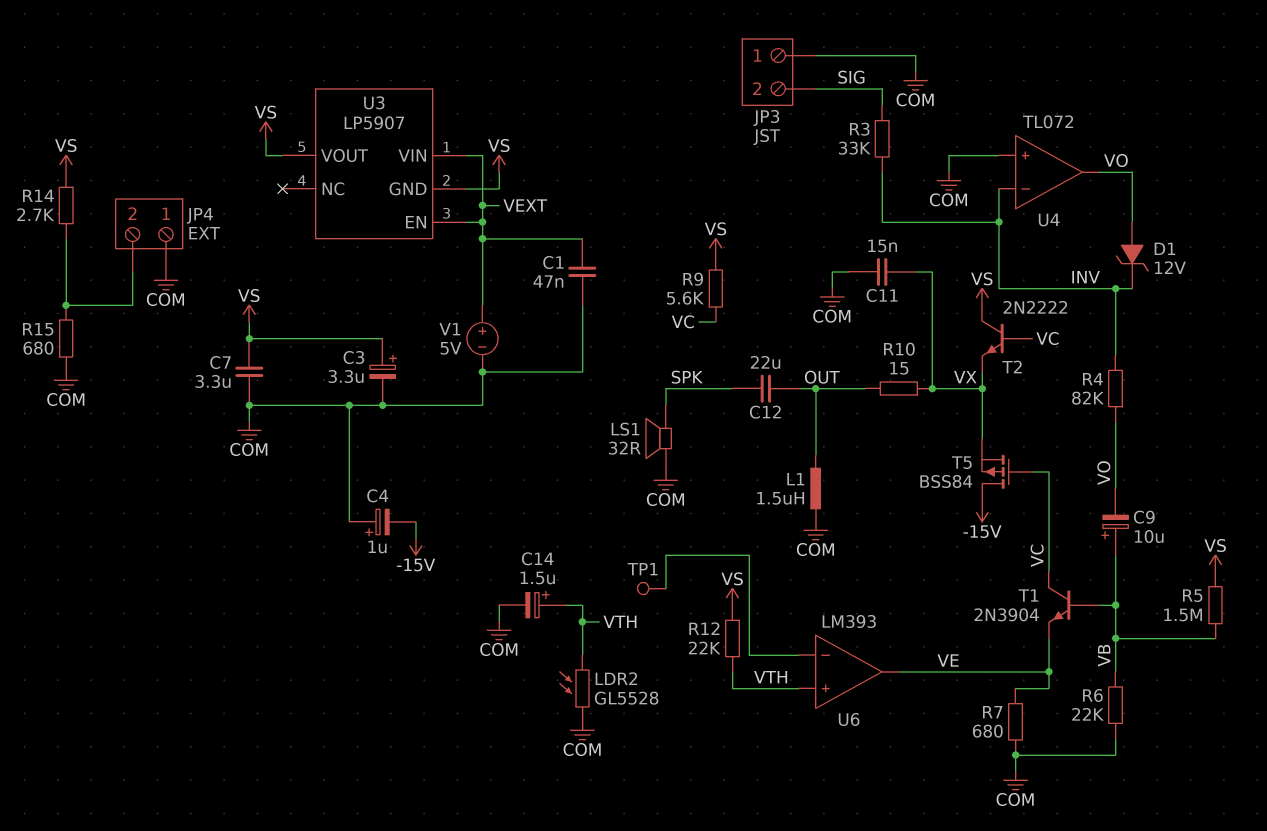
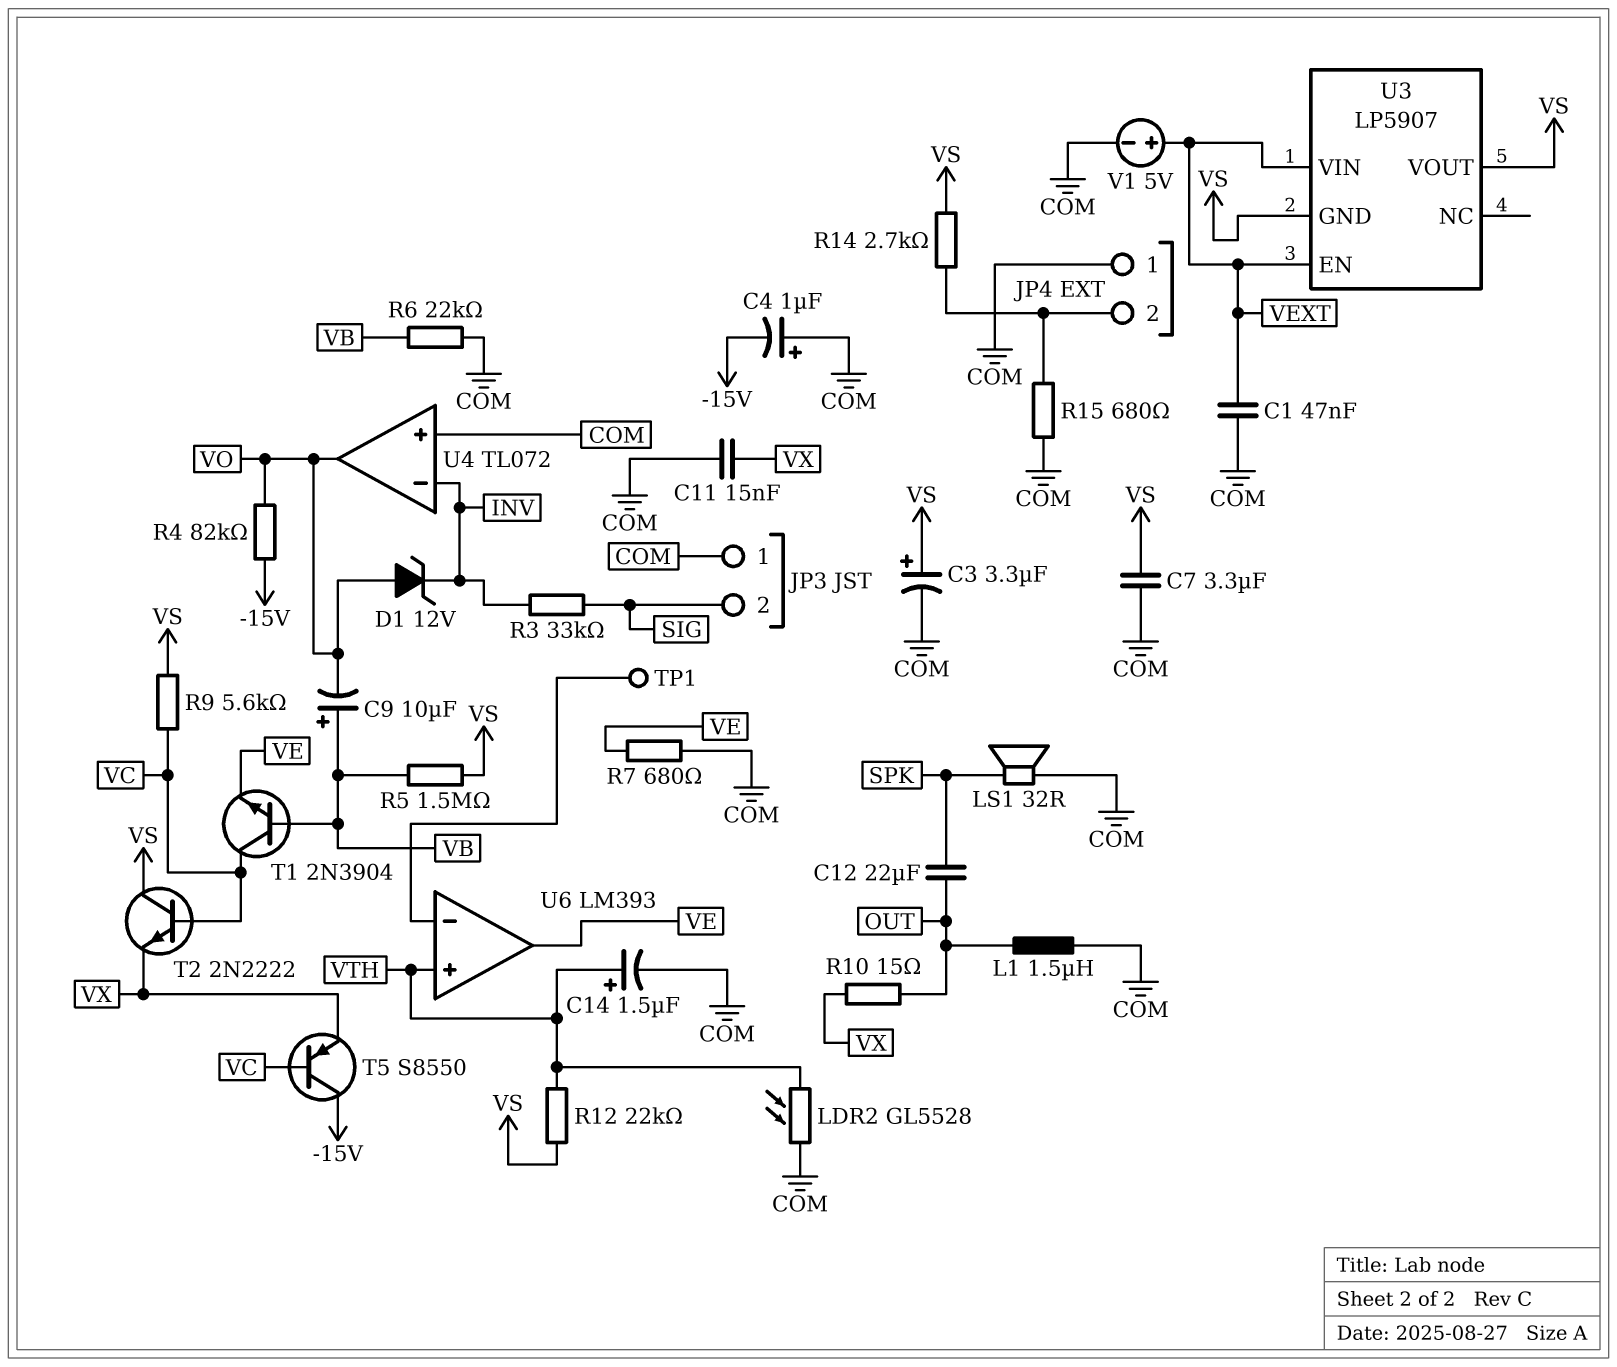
R4: 82k (INV, VO) -> 82k (-15V, VO)
T5: PMOS BSS84 (G VC, D -15V, S VX) -> PNP S8550 (B VC, C -15V, E VX)

